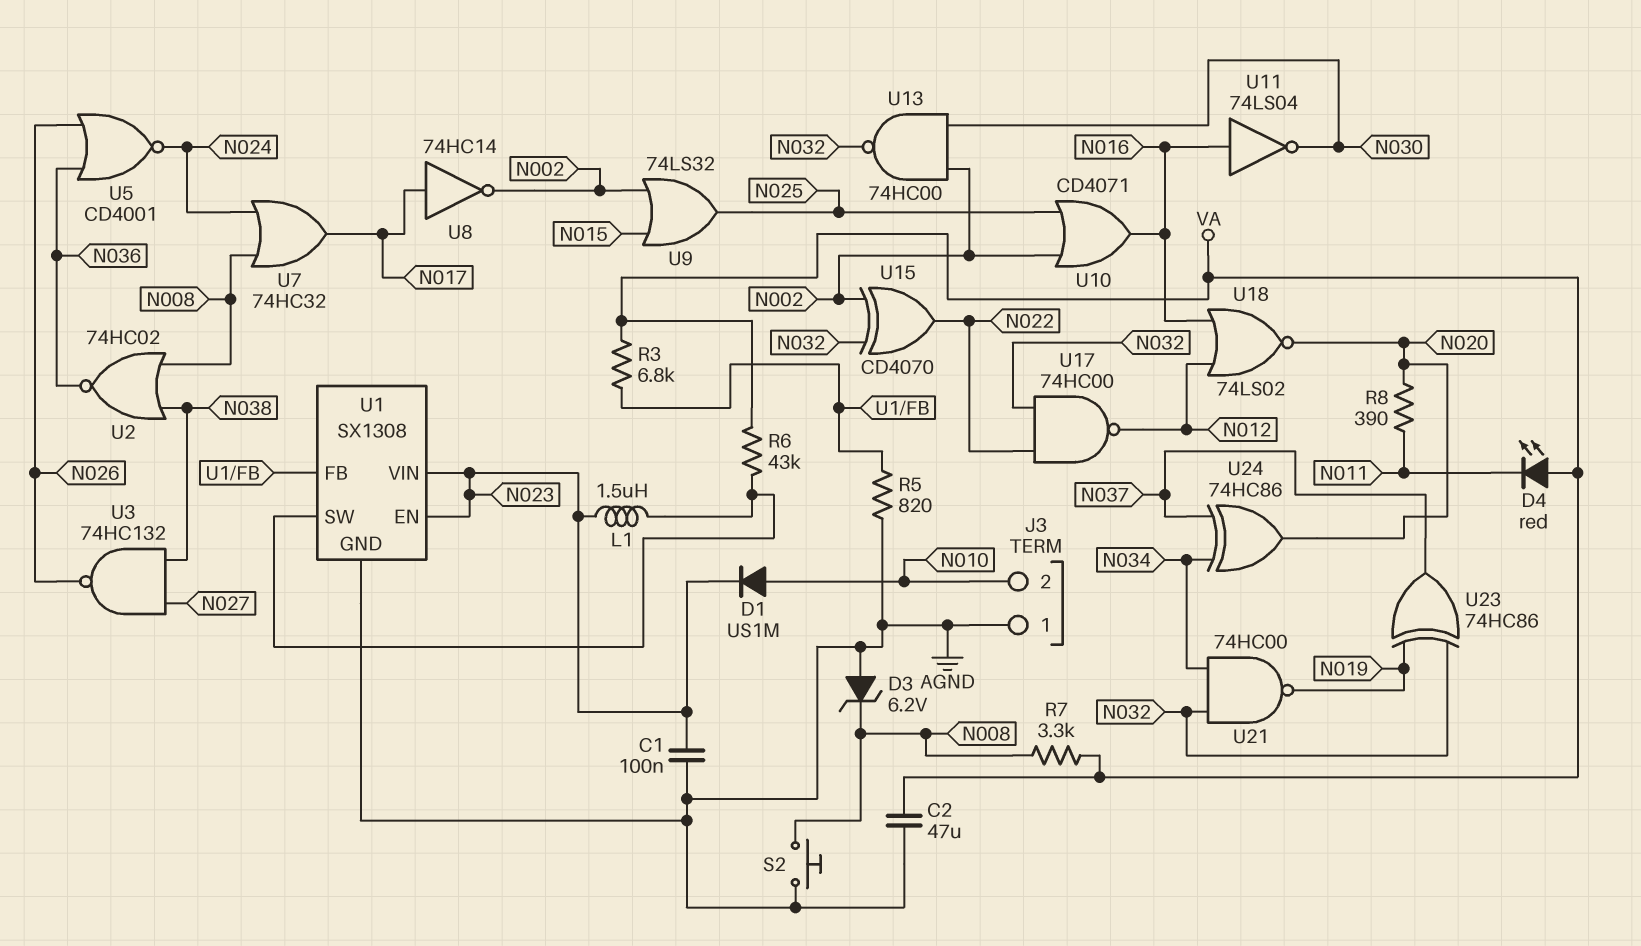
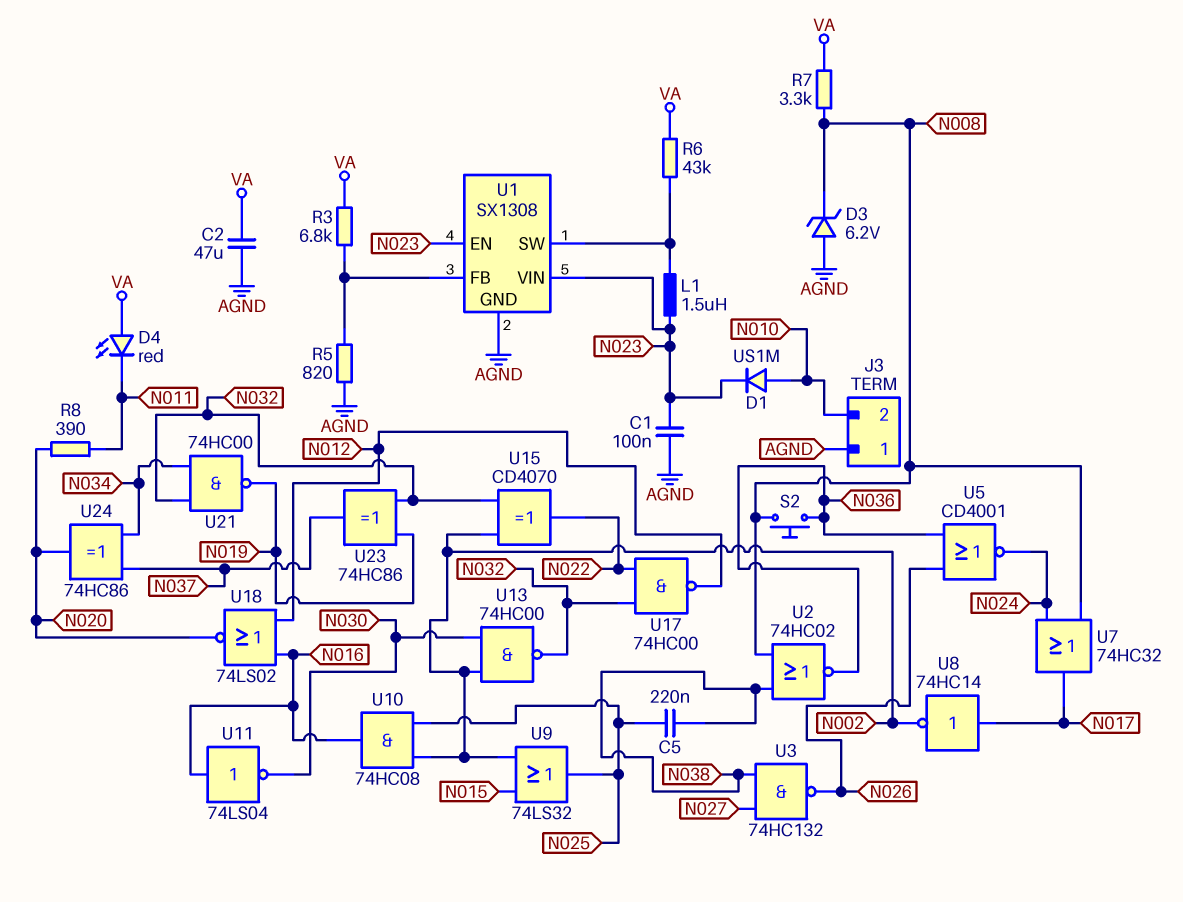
C5: none -> 220nF (N025, N038)
S2: button (AGND, N008) -> button (N008, N036)
U10: OR CD4071 (in N002, in N025, out N016) -> AND 74HC08 (in N002, in N025, out N016)

